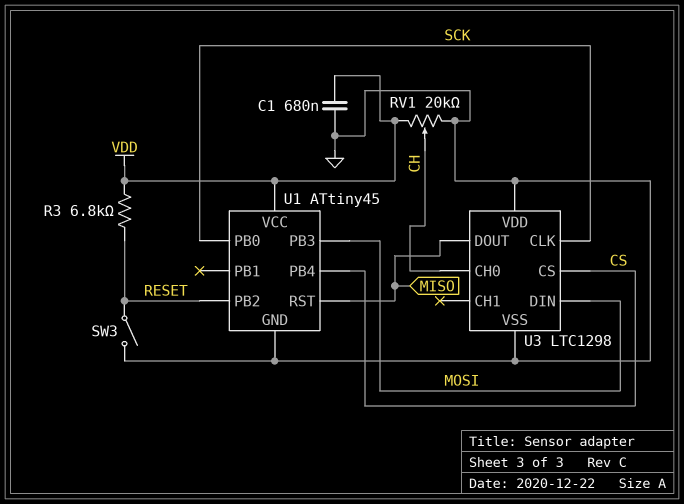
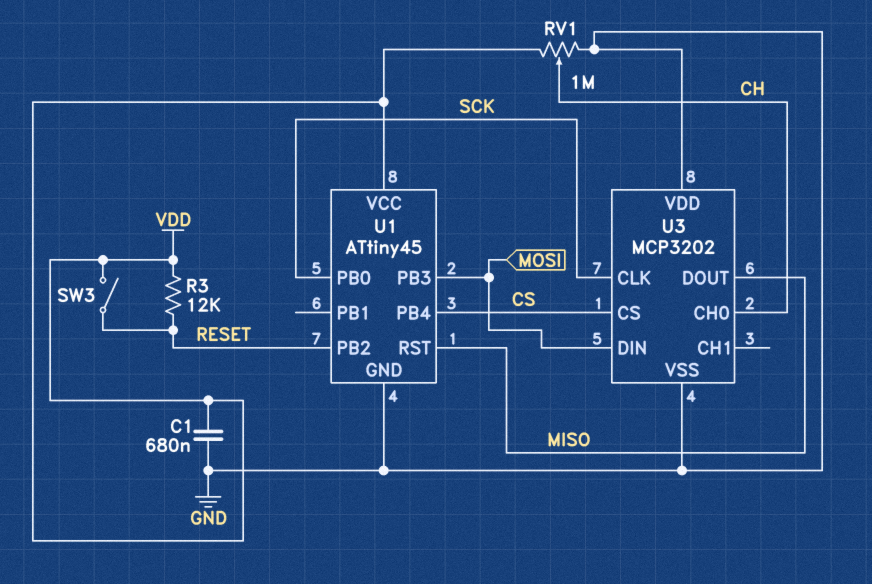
R3: 6.8k (RESET, VDD) -> 12k (RESET, VDD)
RV1: 20k (GND, VDD, wiper CH) -> 1M (GND, VDD, wiper CH)
SW3: switch (GND, RESET) -> switch (RESET, VDD)
U3: LTC1298 -> MCP3202

